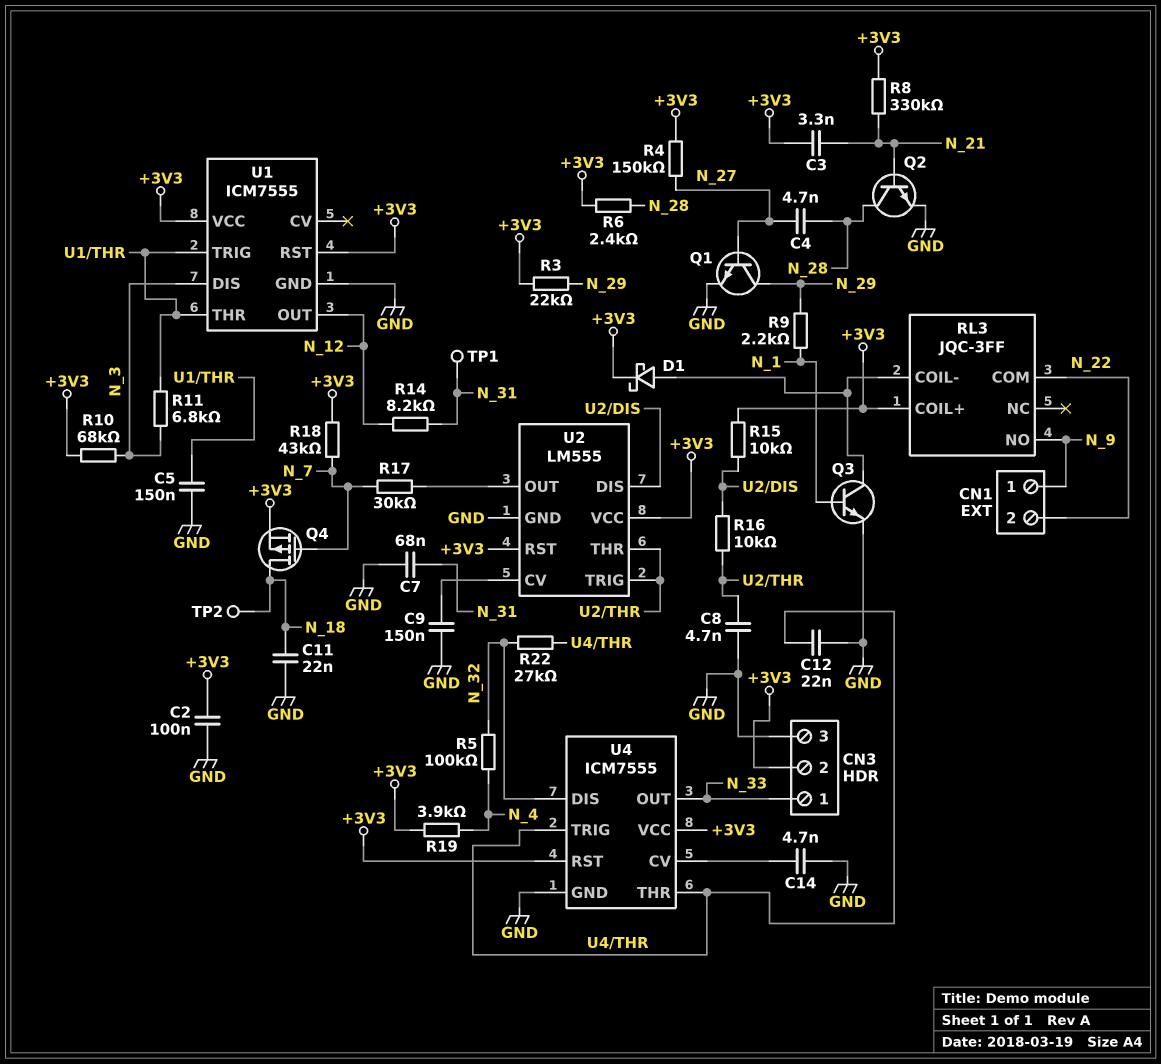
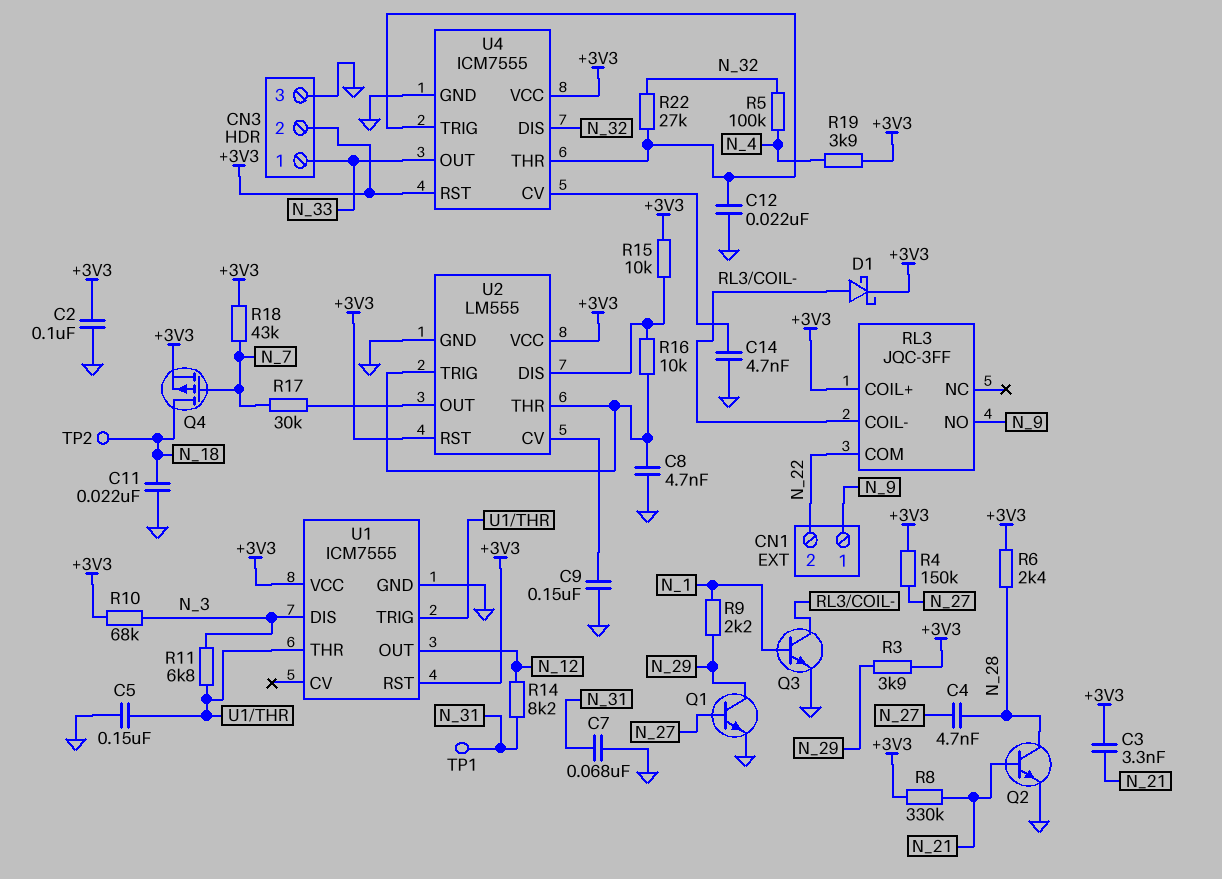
R3: 22k (+3V3, N_29) -> 3.9k (+3V3, N_29)

